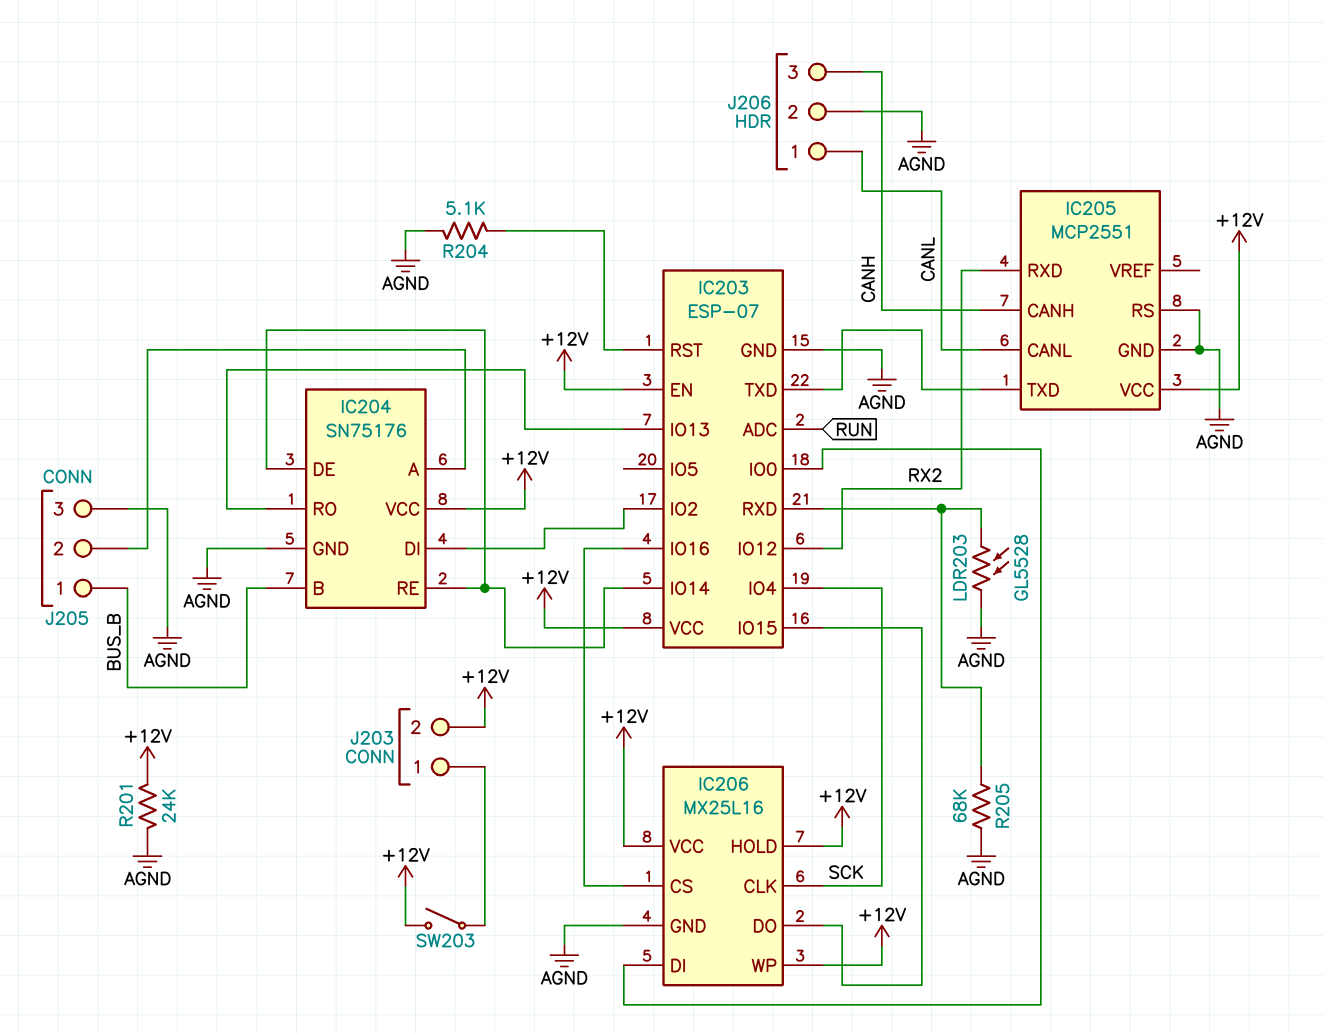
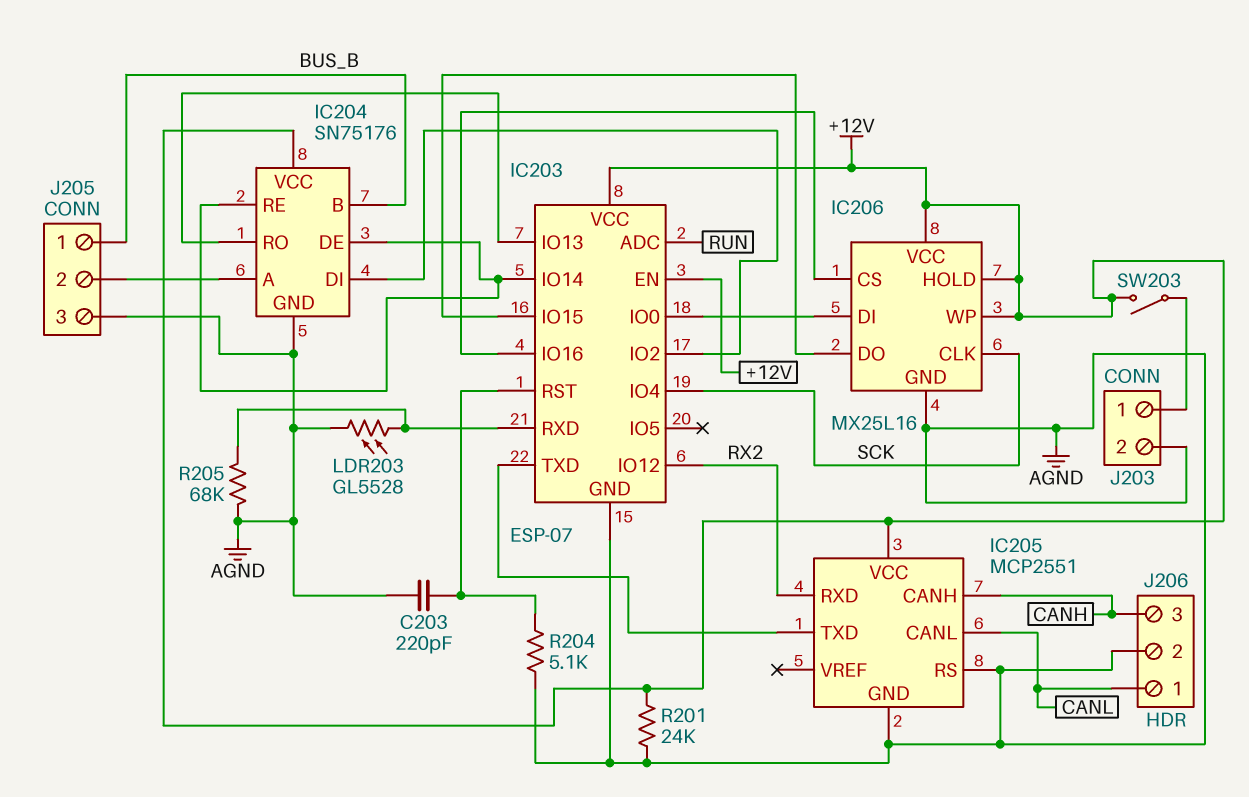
C203: none -> 220pF (AGND, IC203/RST)
J203 pin 2: +12V -> AGND

